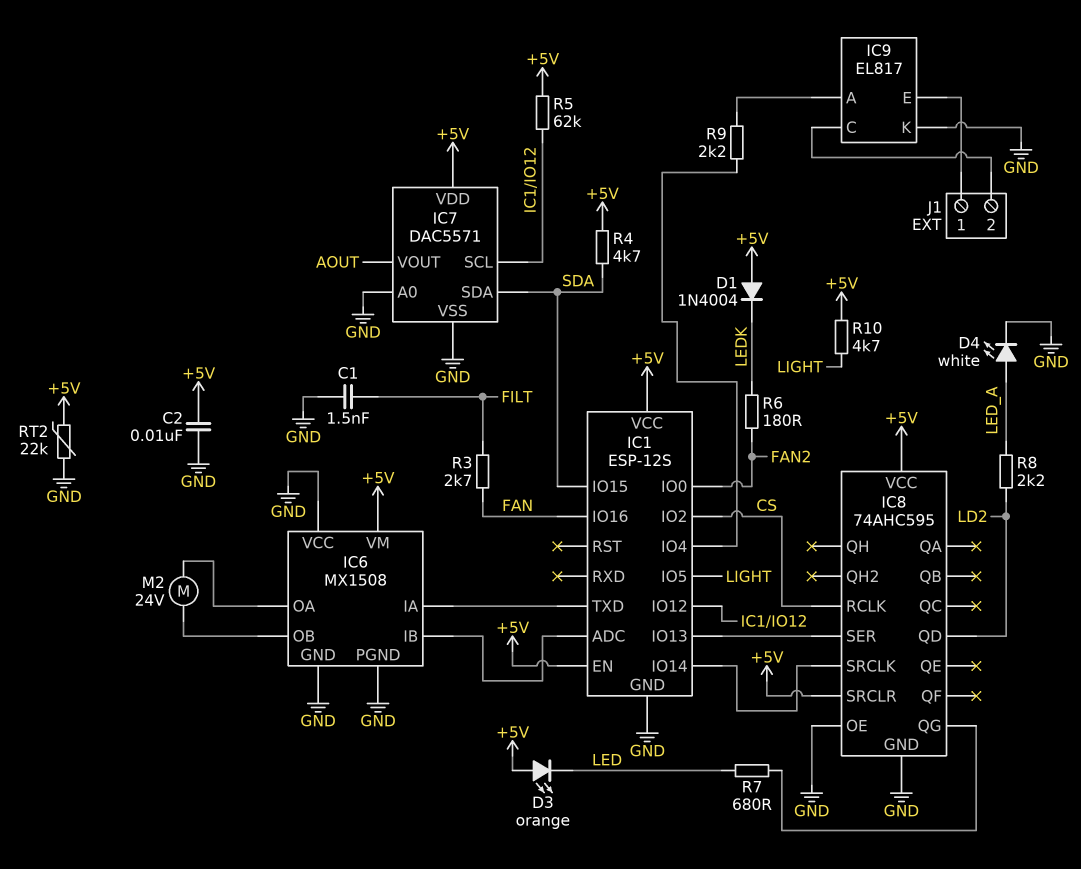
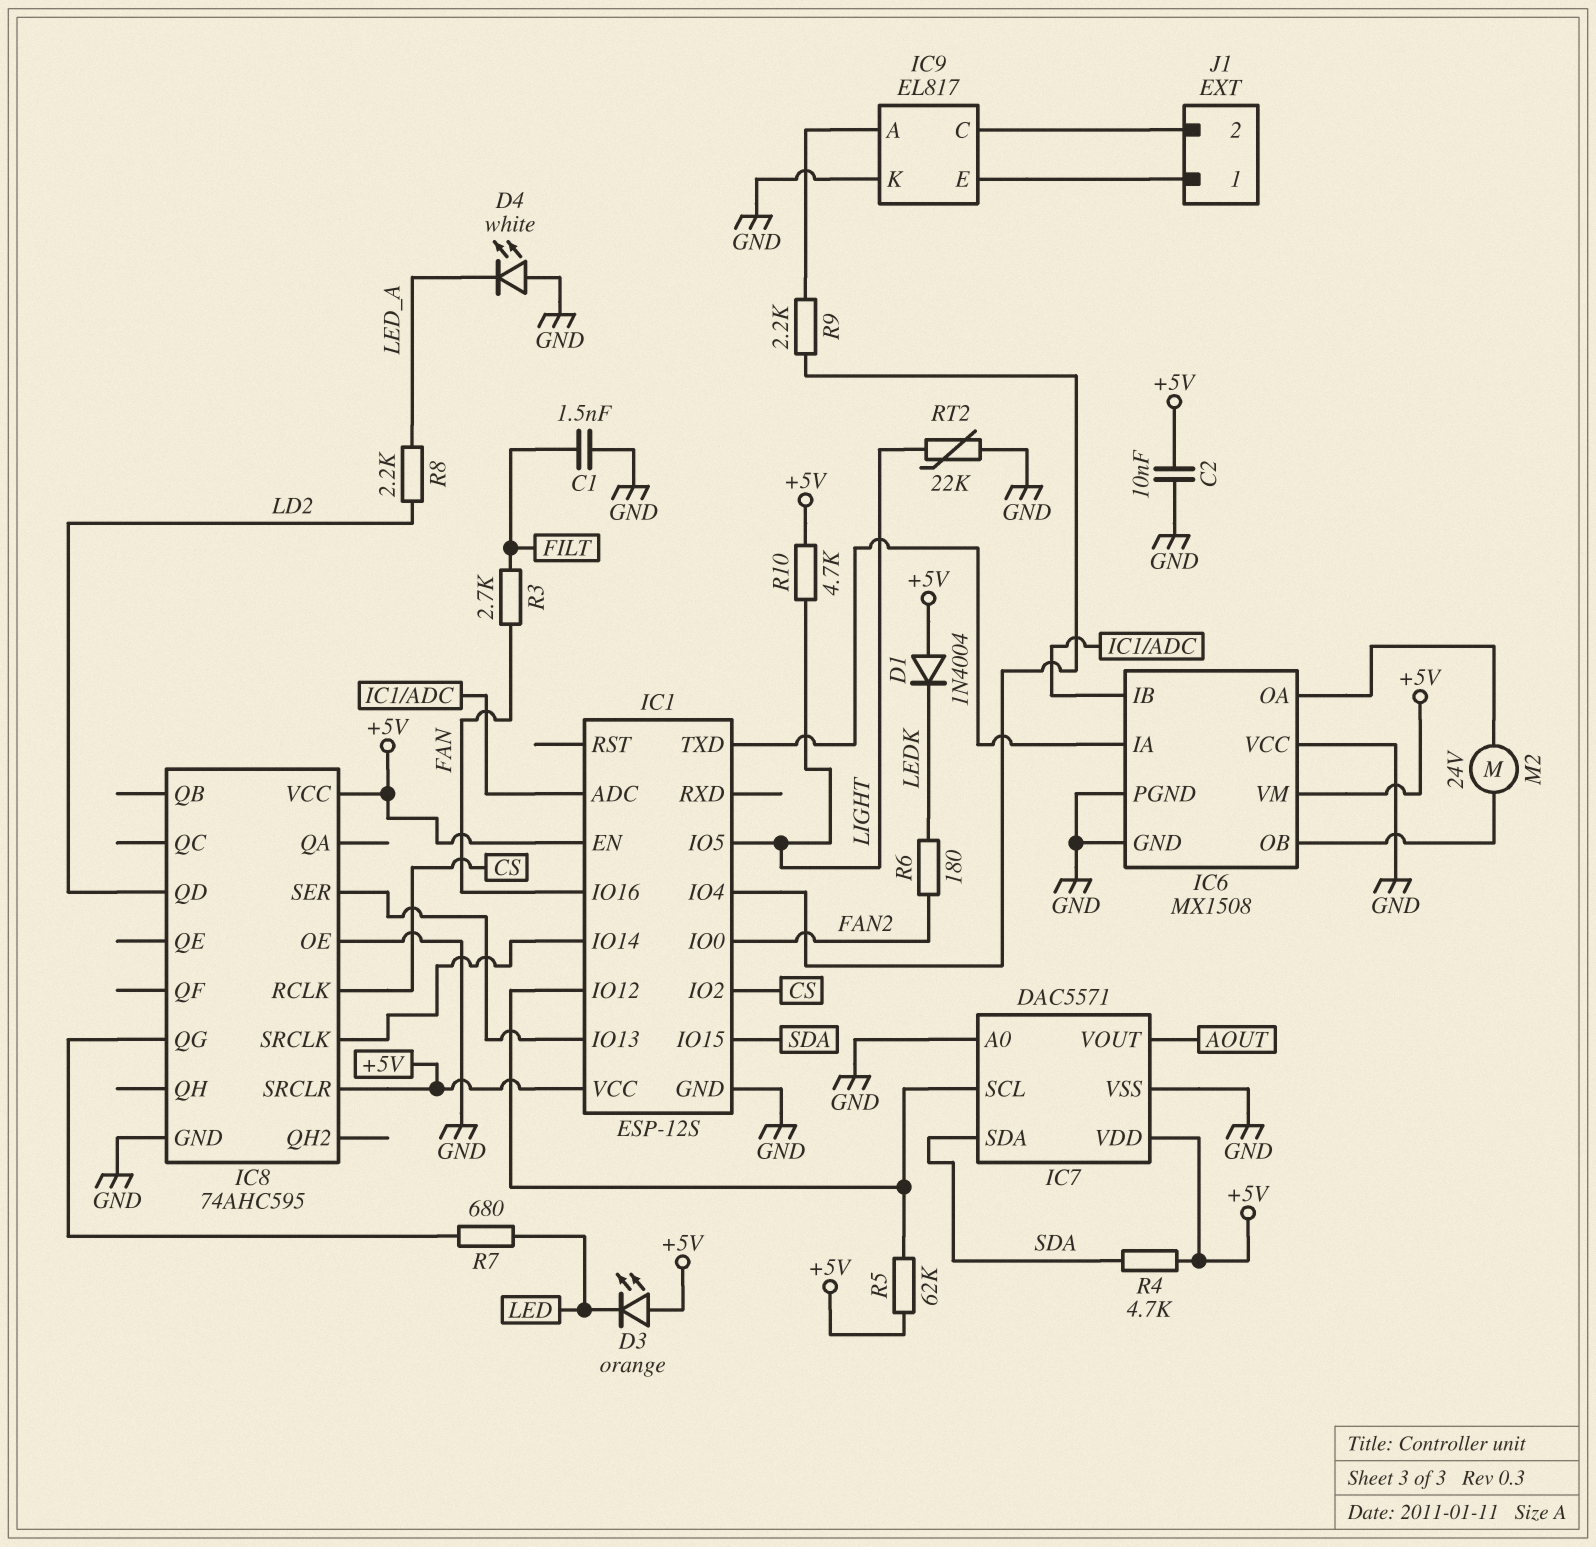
D4: LED white (A LED_A, K GND) -> LED white (A GND, K LED_A)
RT2: 22k (+5V, GND) -> 22k (GND, LIGHT)

